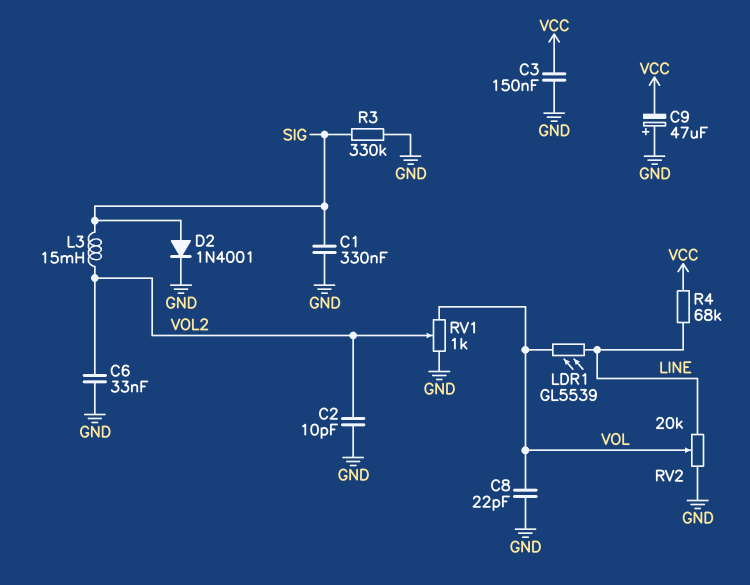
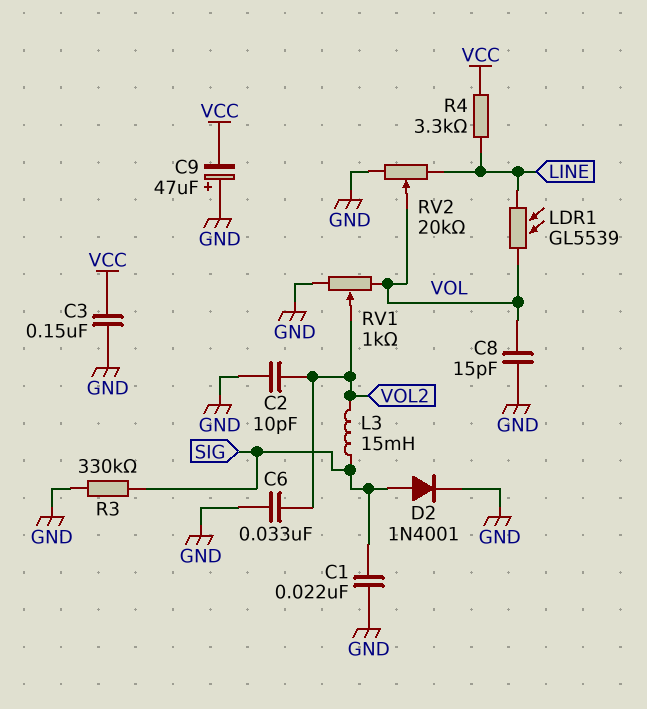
C1: 330nF (GND, SIG) -> 22nF (GND, SIG)
C8: 22pF (GND, VOL) -> 15pF (GND, VOL)
R4: 68k (LINE, VCC) -> 3.3k (LINE, VCC)

